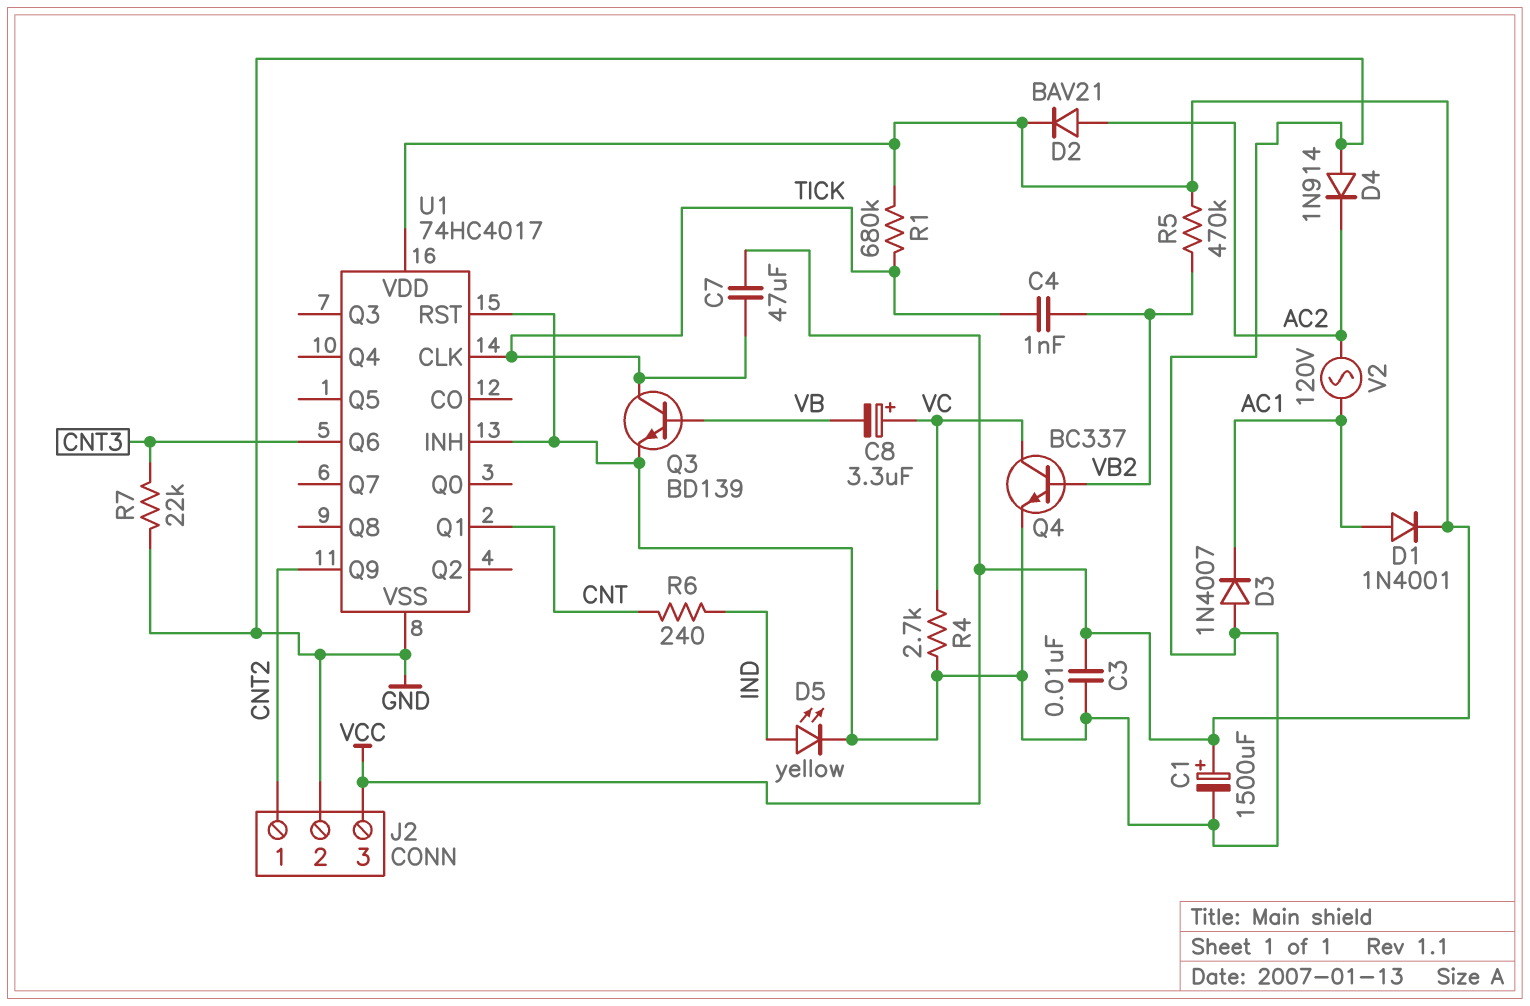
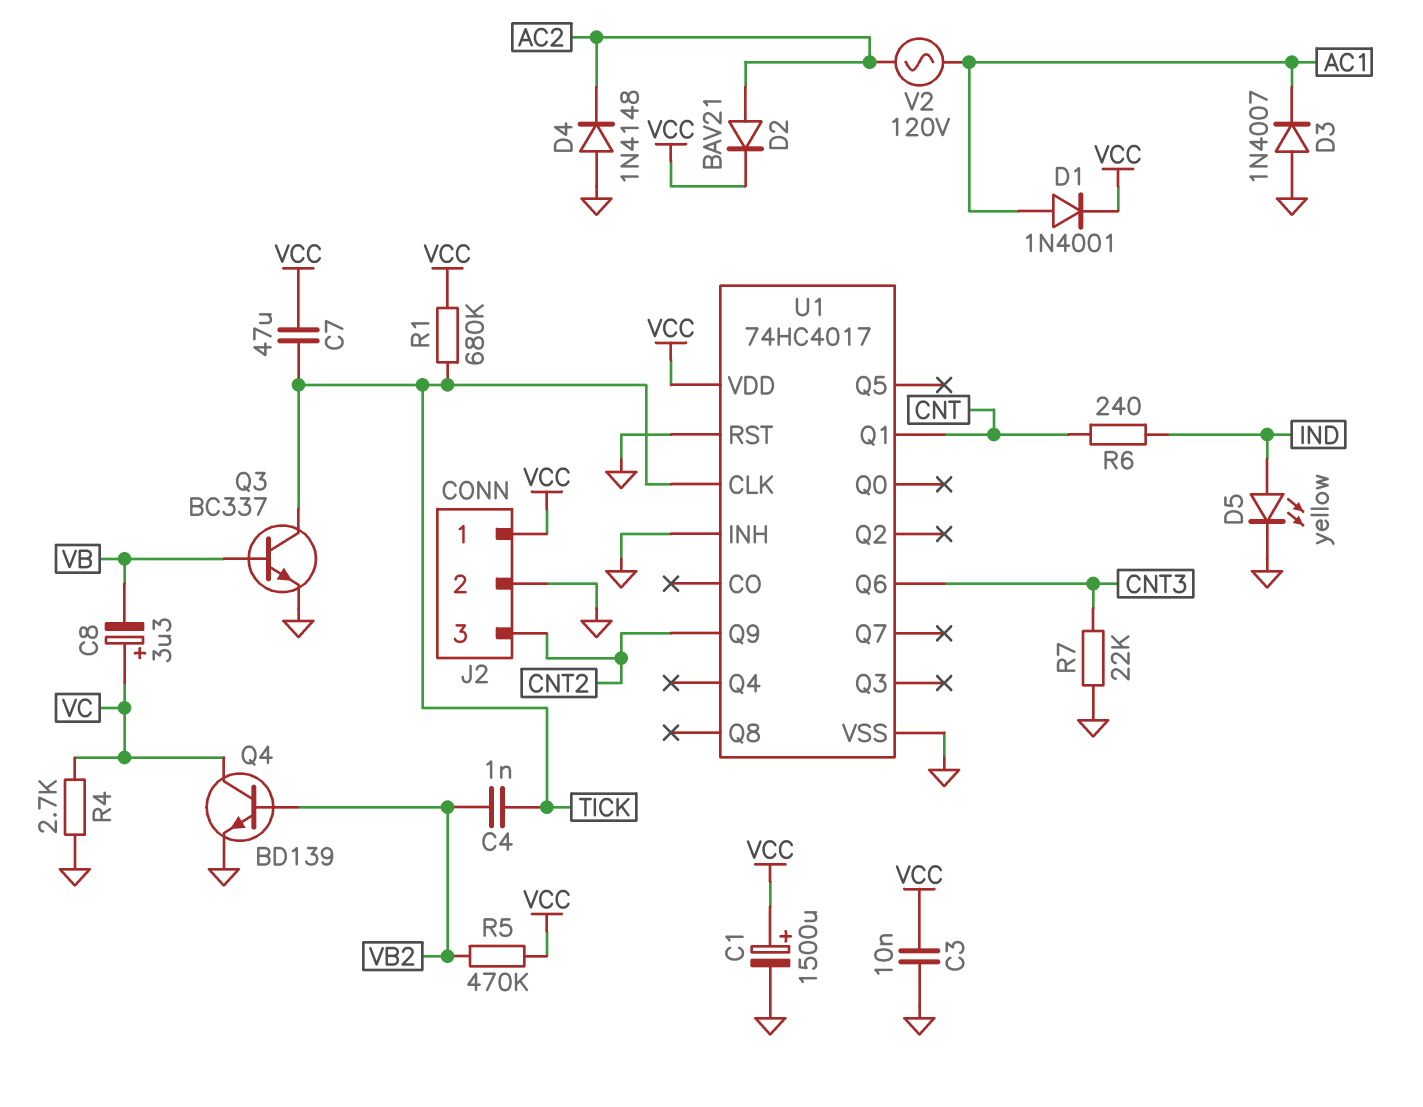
D4: diode 1N914 (A GND, K AC2) -> diode 1N4148 (A GND, K AC2)
J2 pin 1: CNT2 -> VCC
J2 pin 3: VCC -> CNT2
Q3: NPN BD139 (B VB, C TICK, E GND) -> NPN BC337 (B VB, C TICK, E GND)
Q4: NPN BC337 (B VB2, C VC, E GND) -> NPN BD139 (B VB2, C VC, E GND)

